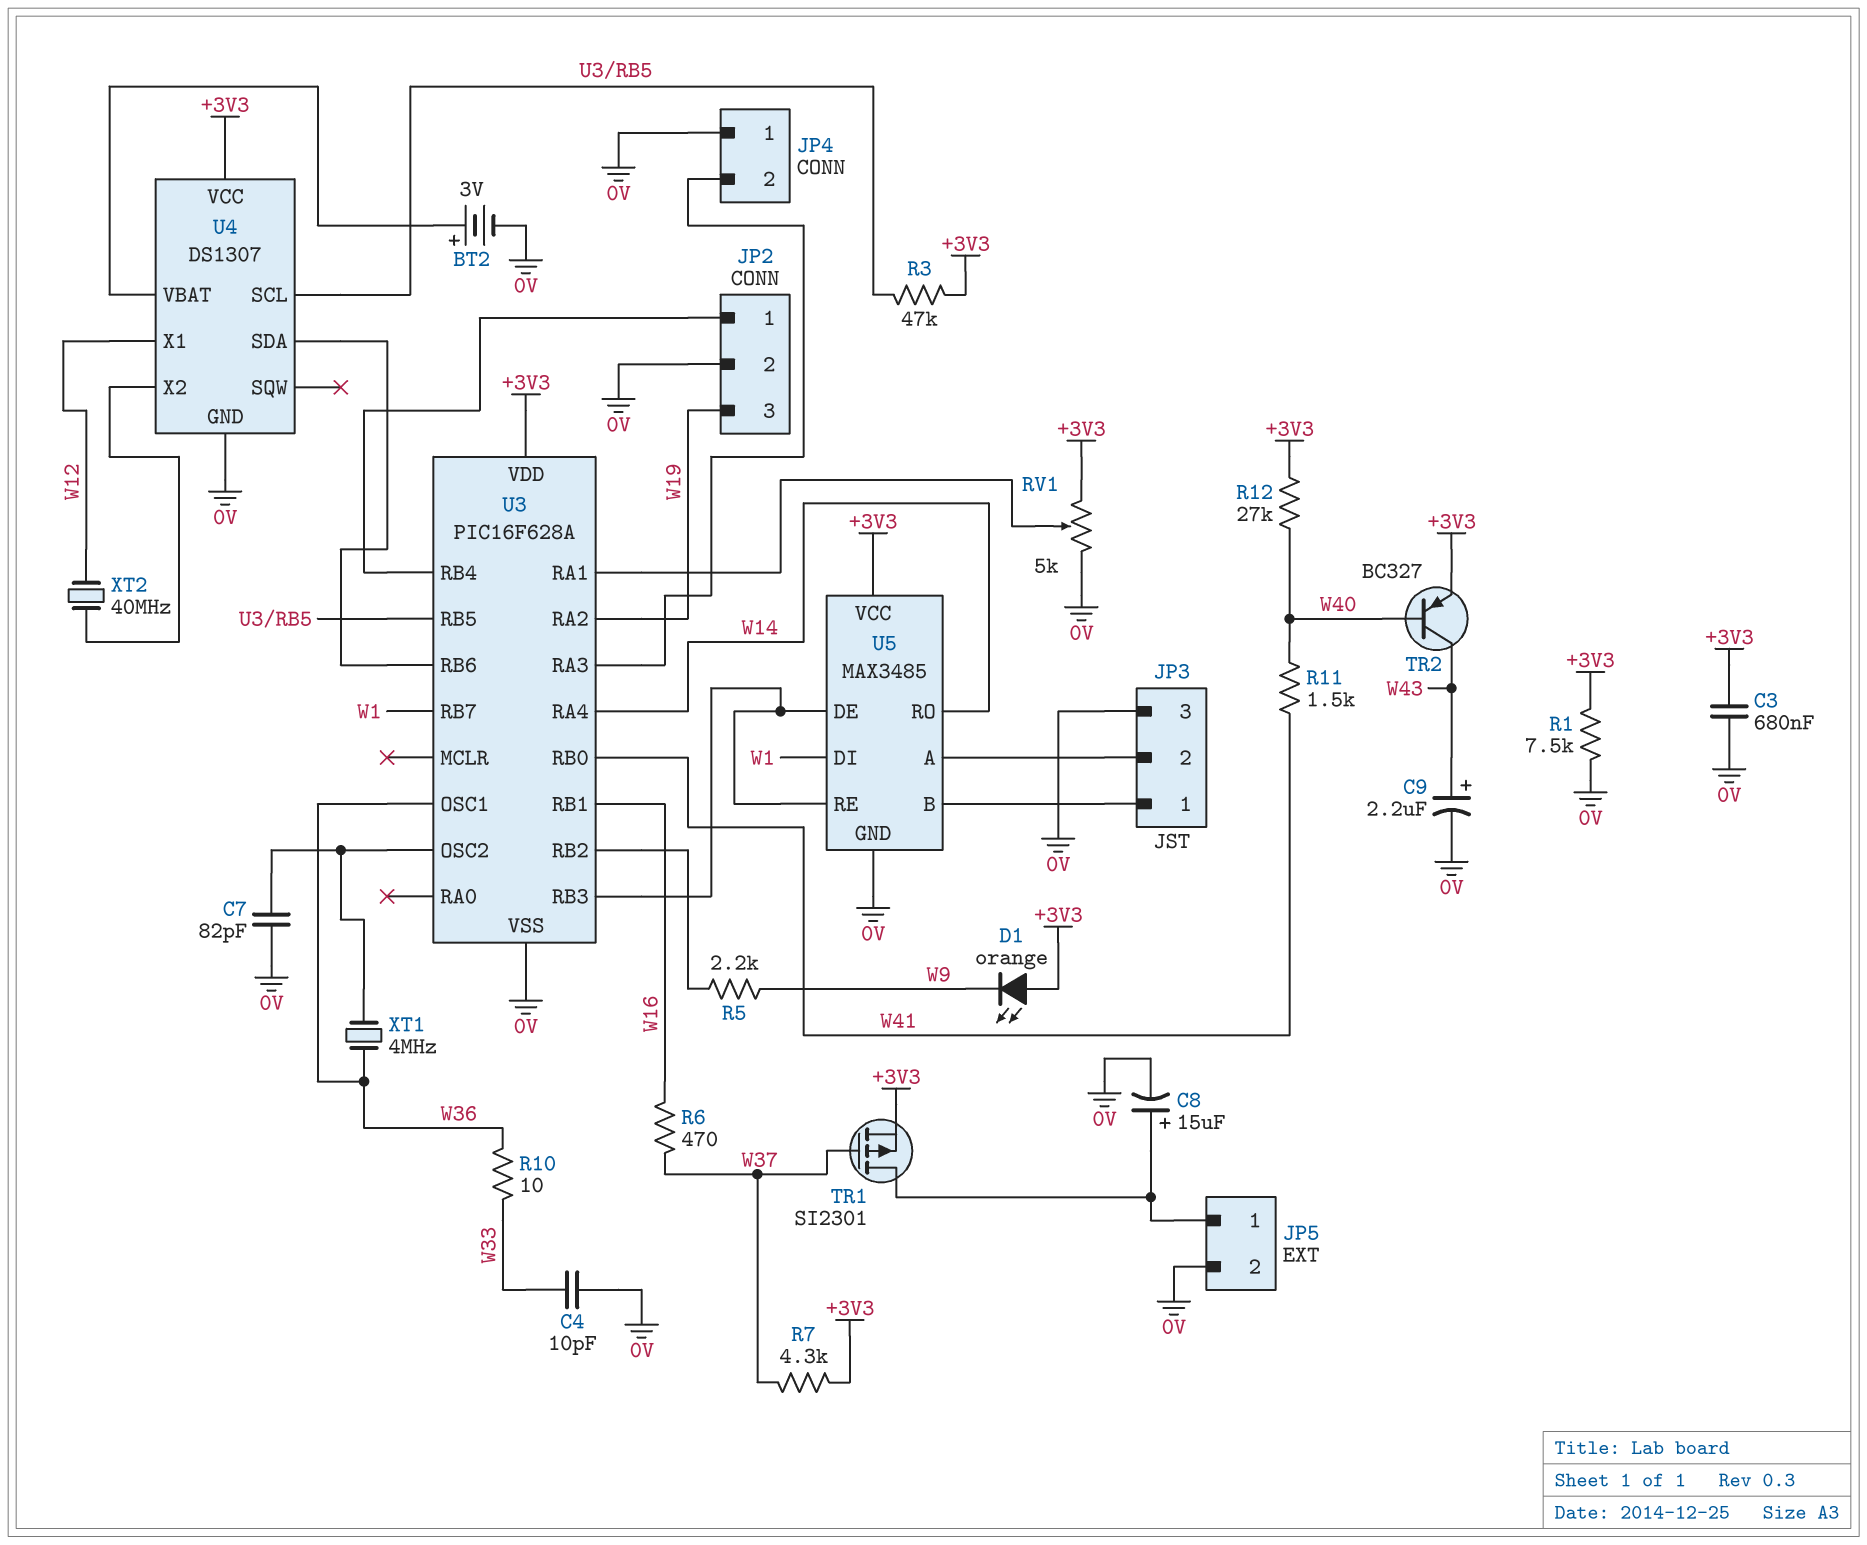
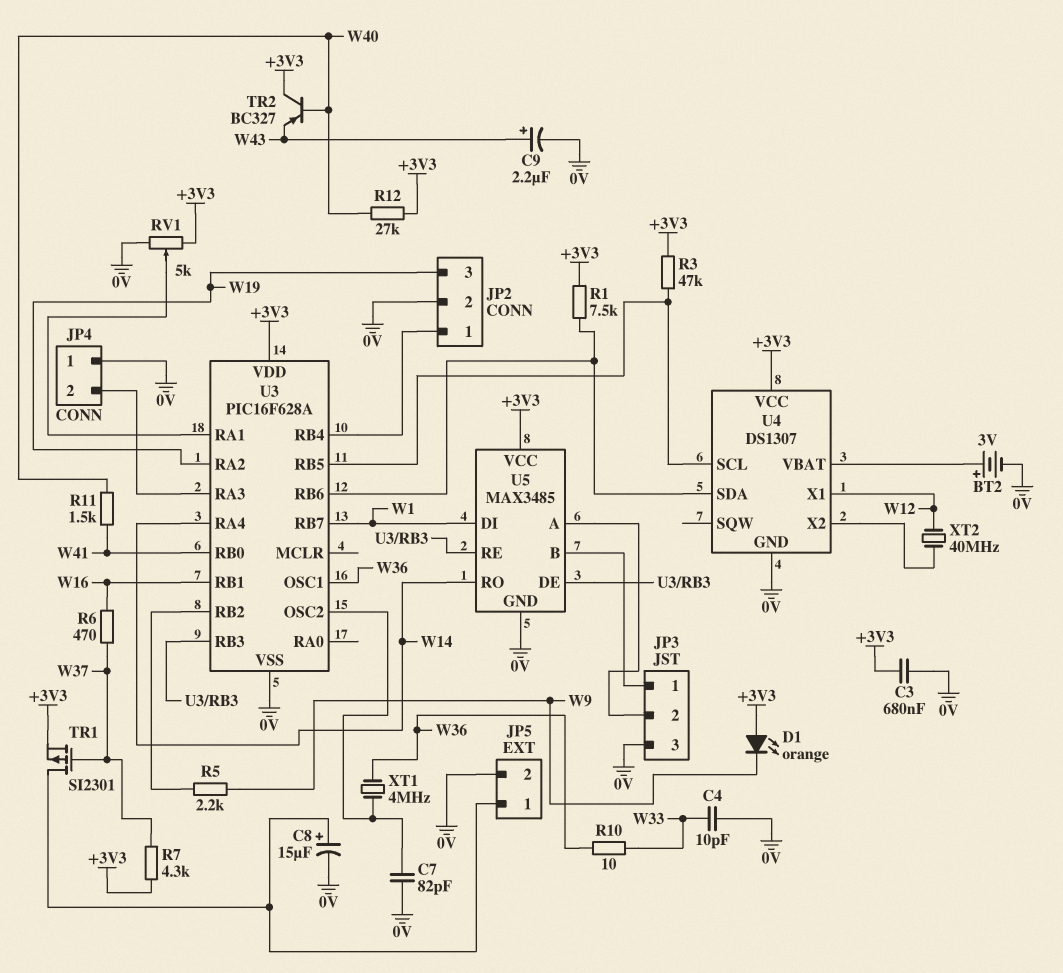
R1: 7.5k (+3V3, 0V) -> 7.5k (+3V3, U3/RB6)
TR2: PNP BC327 (B W40, C W43, E +3V3) -> PNP BC327 (B W40, C +3V3, E W43)

